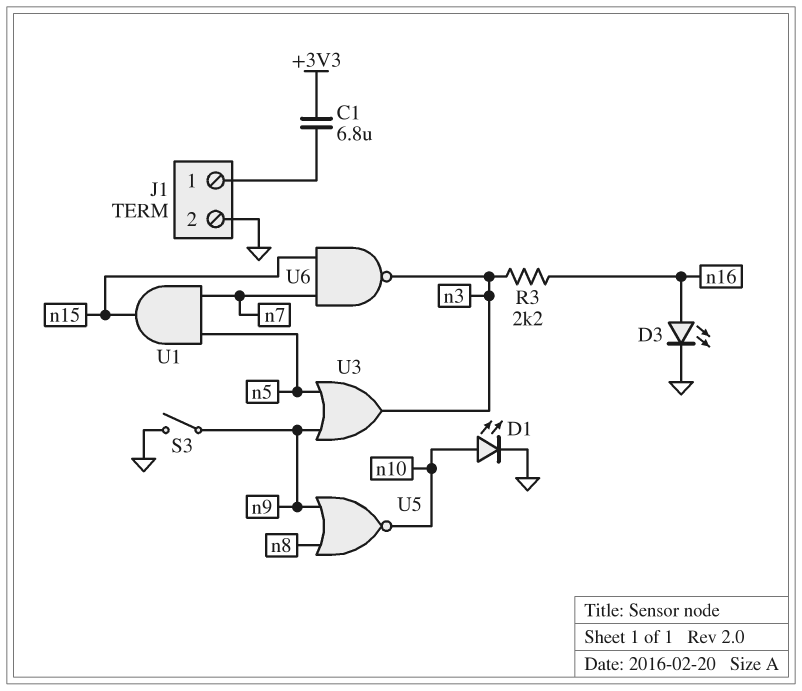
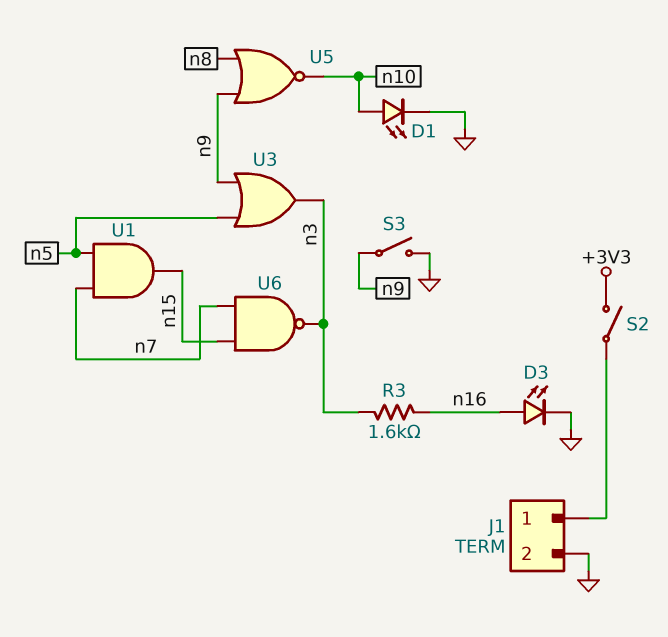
C1: 6.8uF (+3V3, J1/1) -> none
R3: 2.2k (n3, n16) -> 1.6k (n3, n16)
S2: none -> switch (+3V3, J1/1)

